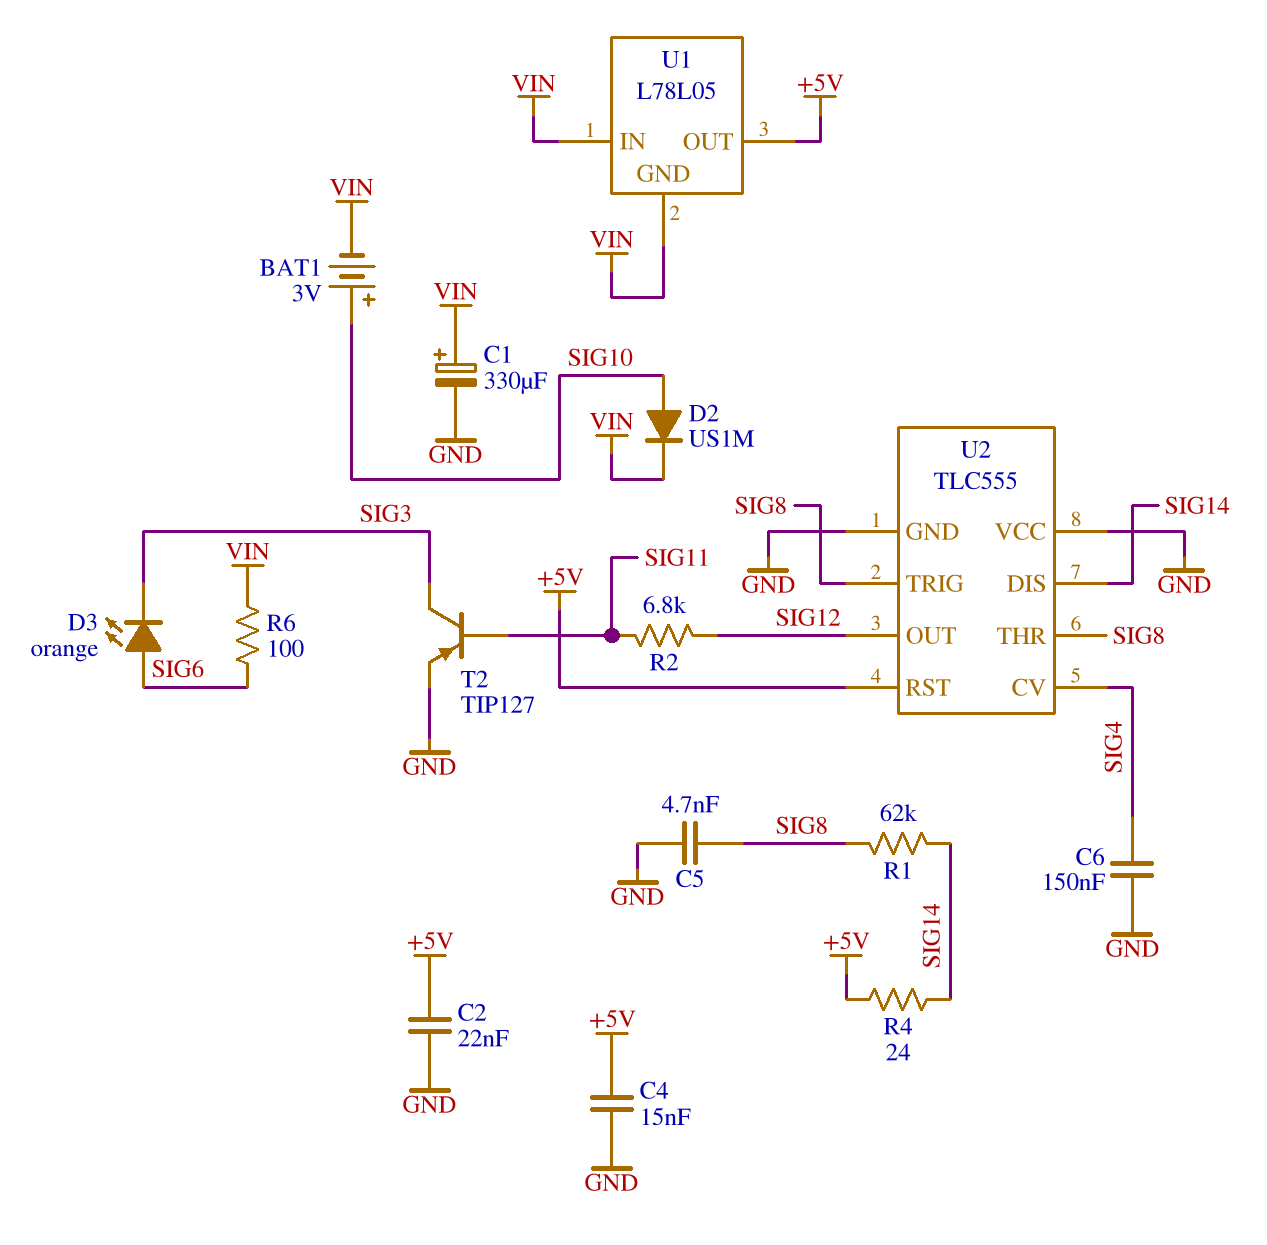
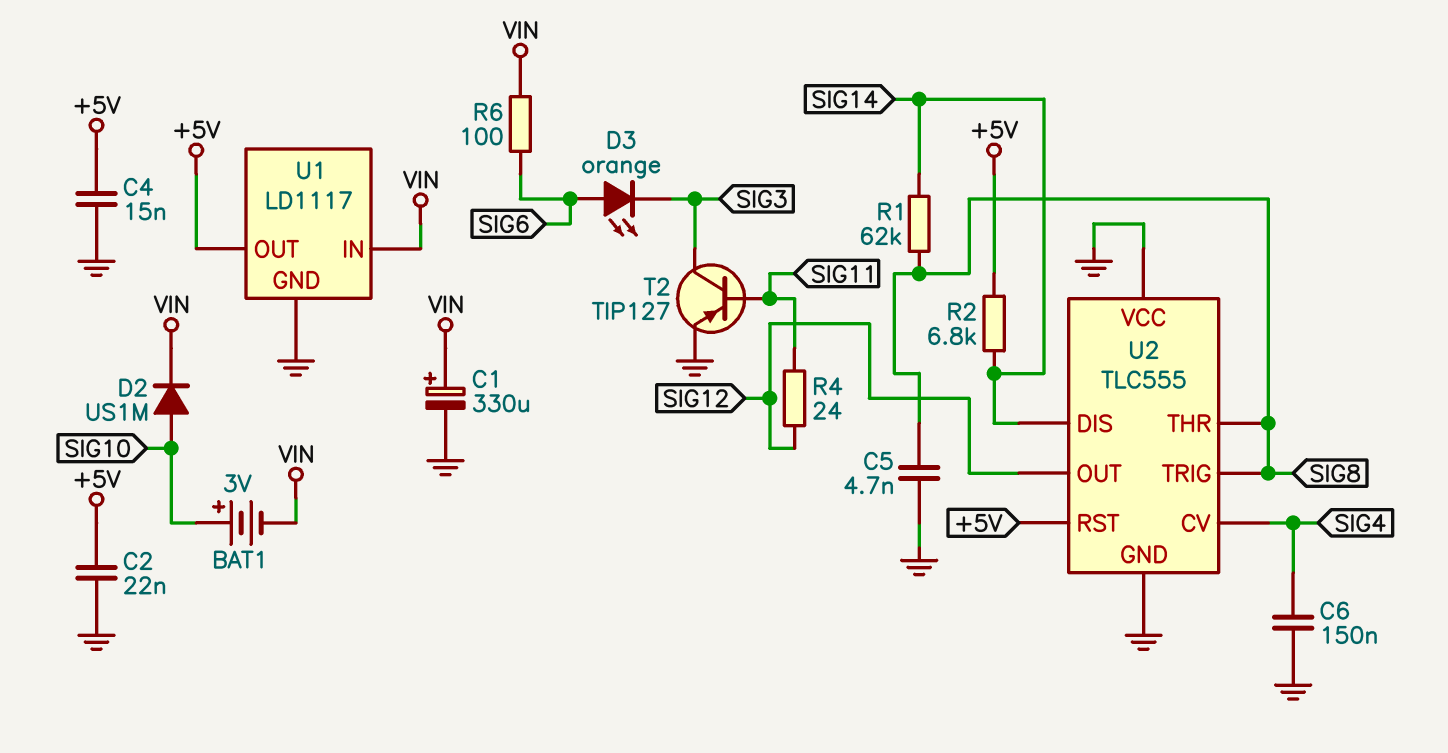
R2: 6.8k (SIG11, SIG12) -> 6.8k (+5V, SIG14)
R4: 24 (+5V, SIG14) -> 24 (SIG11, SIG12)
U1: L78L05 -> LD1117
U1 pin GND: VIN -> GND

